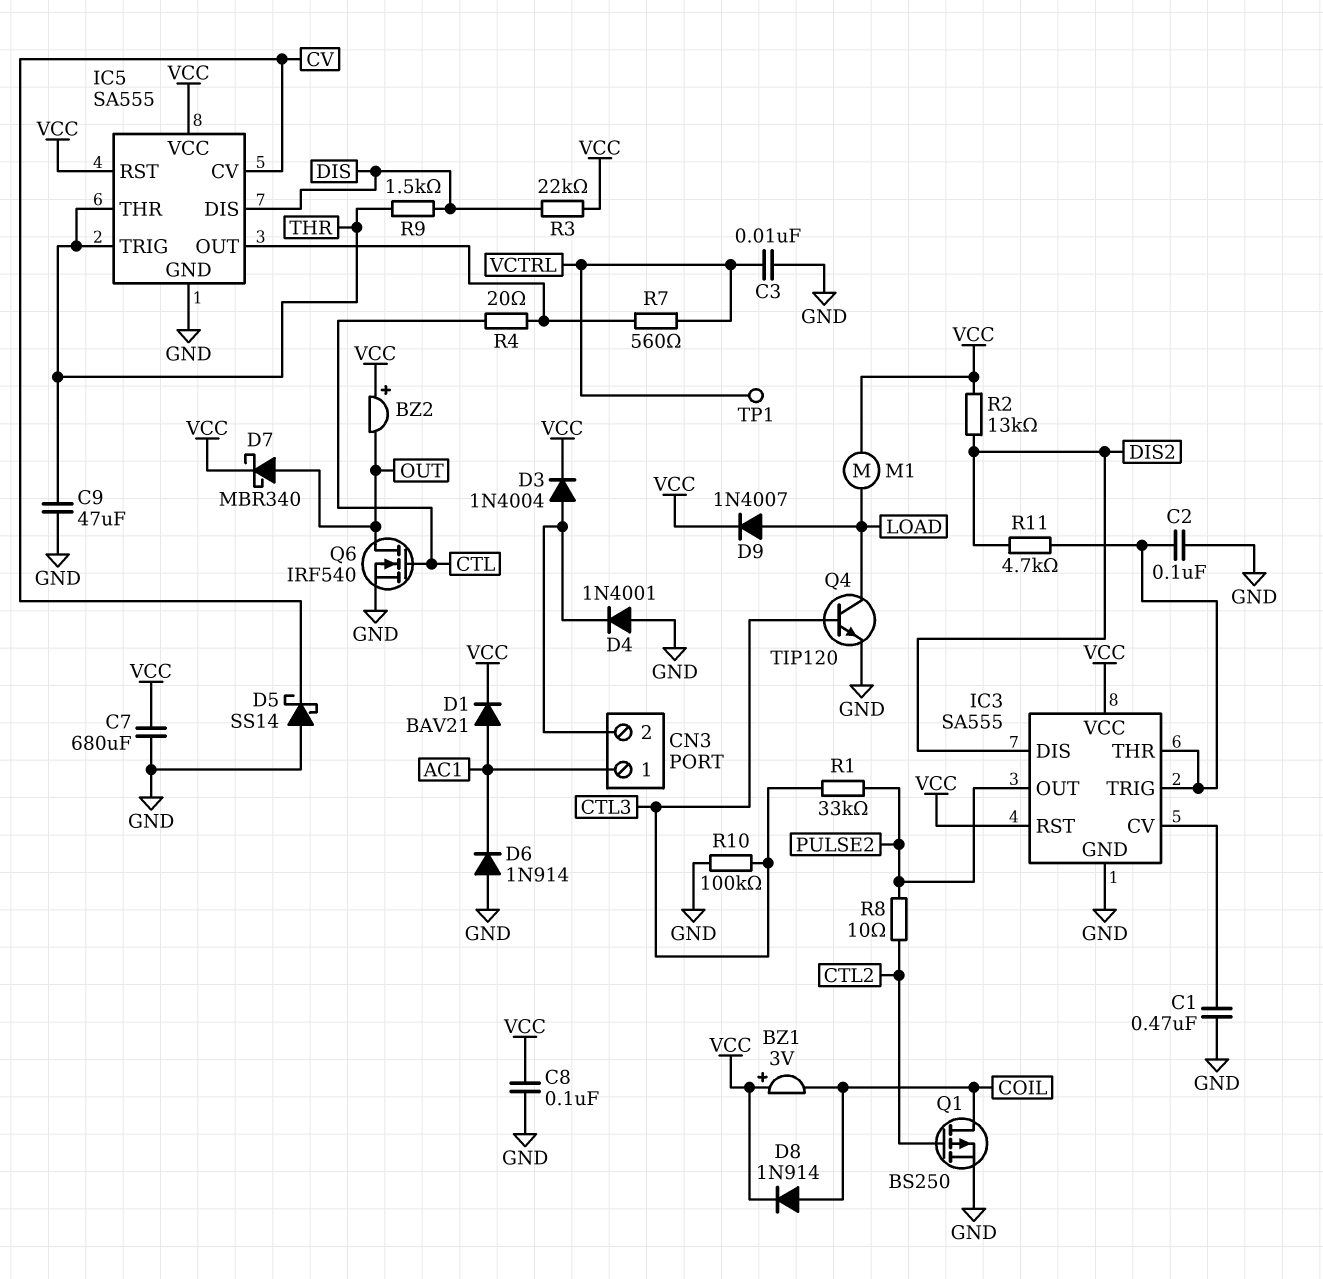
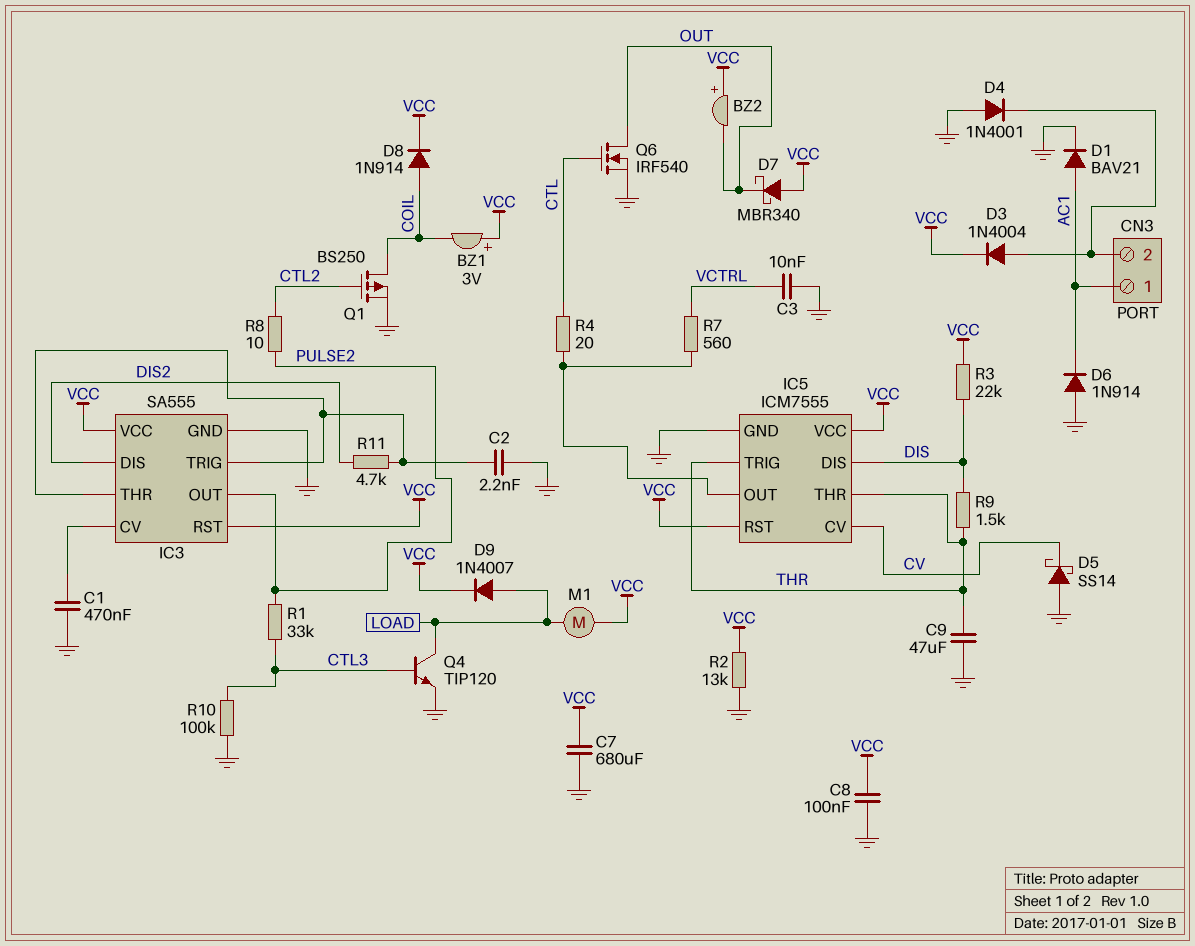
C2: 100nF (GND, IC3/THR) -> 2.2nF (GND, IC3/THR)
D1: diode BAV21 (A AC1, K VCC) -> diode BAV21 (A AC1, K GND)
D7: schottky MBR340 (A OUT, K VCC) -> schottky MBR340 (A VCC, K OUT)
IC5: SA555 -> ICM7555
R2: 13k (DIS2, VCC) -> 13k (GND, VCC)
TP1: test point (VCTRL) -> none

